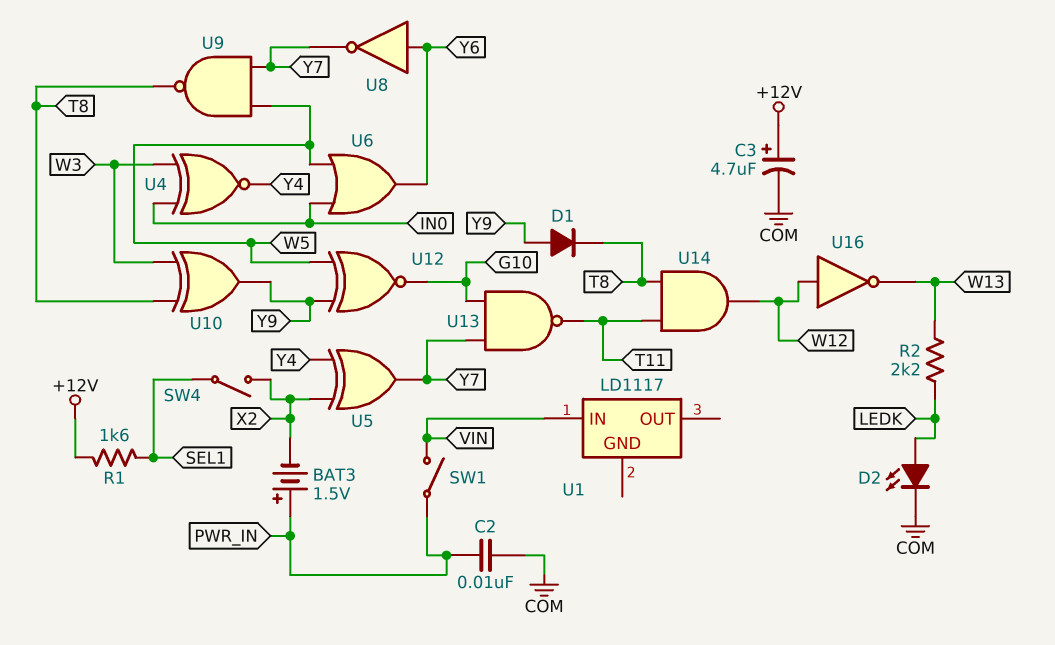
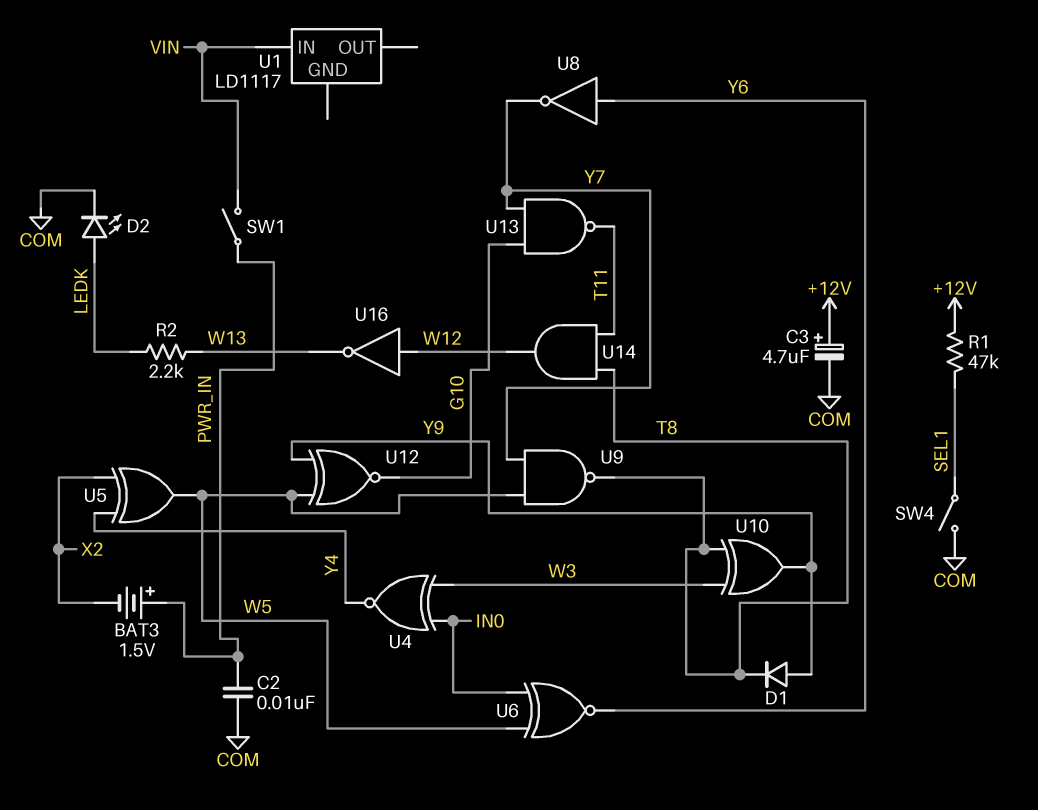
R1: 1.6k (+12V, SEL1) -> 47k (+12V, SEL1)
SW4: switch (SEL1, X2) -> switch (COM, SEL1)
U5: XOR (in X2, in Y4, out Y7) -> XOR (in X2, in Y4, out W5)
U6: OR (in IN0, in W5, out Y6) -> XNOR (in IN0, in W5, out Y6)

